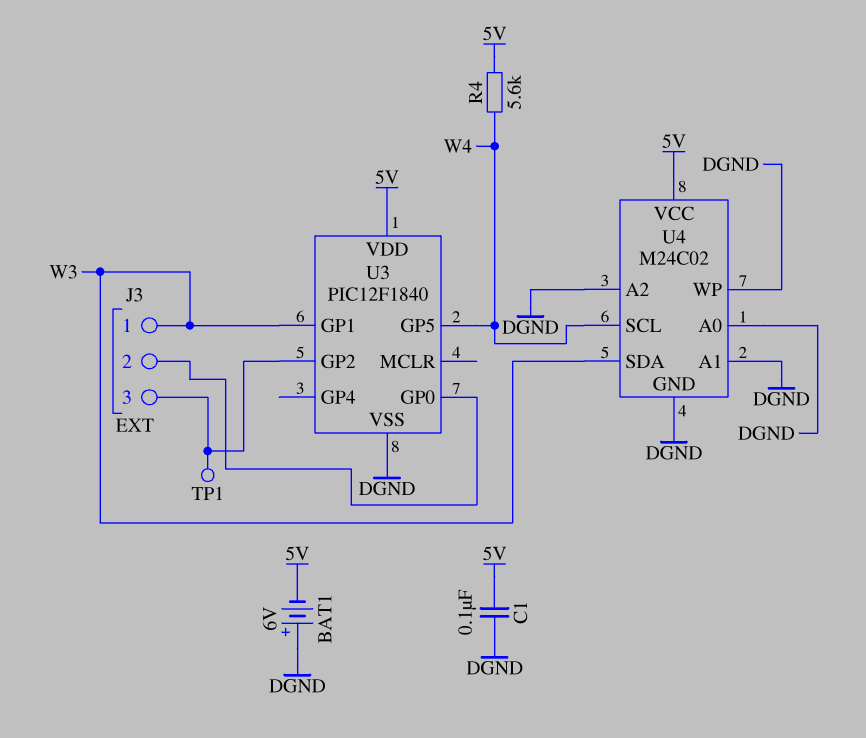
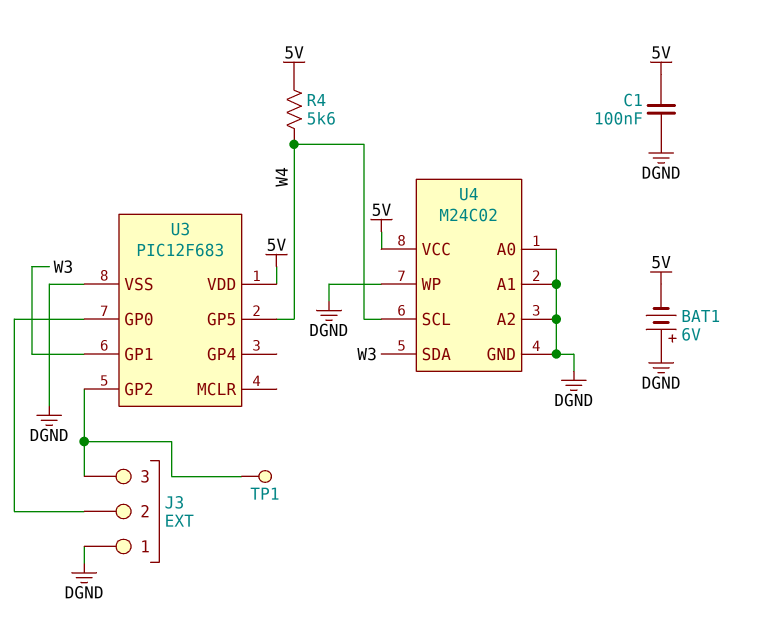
J3 pin 1: W3 -> DGND
U3: PIC12F1840 -> PIC12F683

